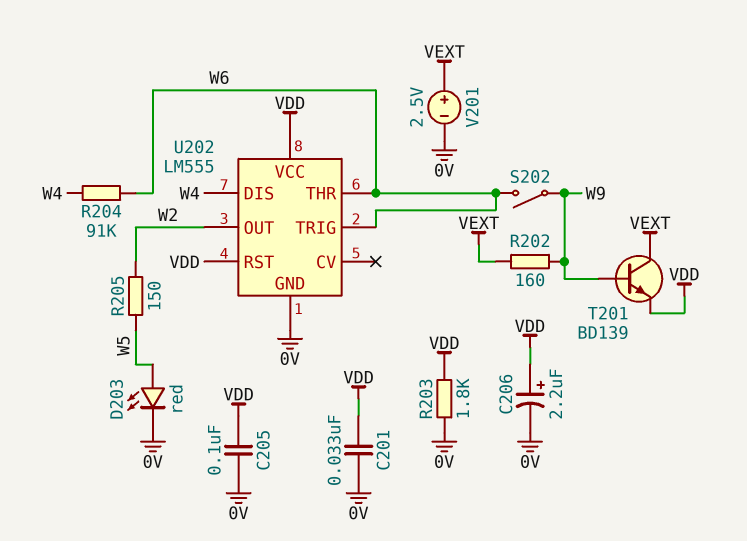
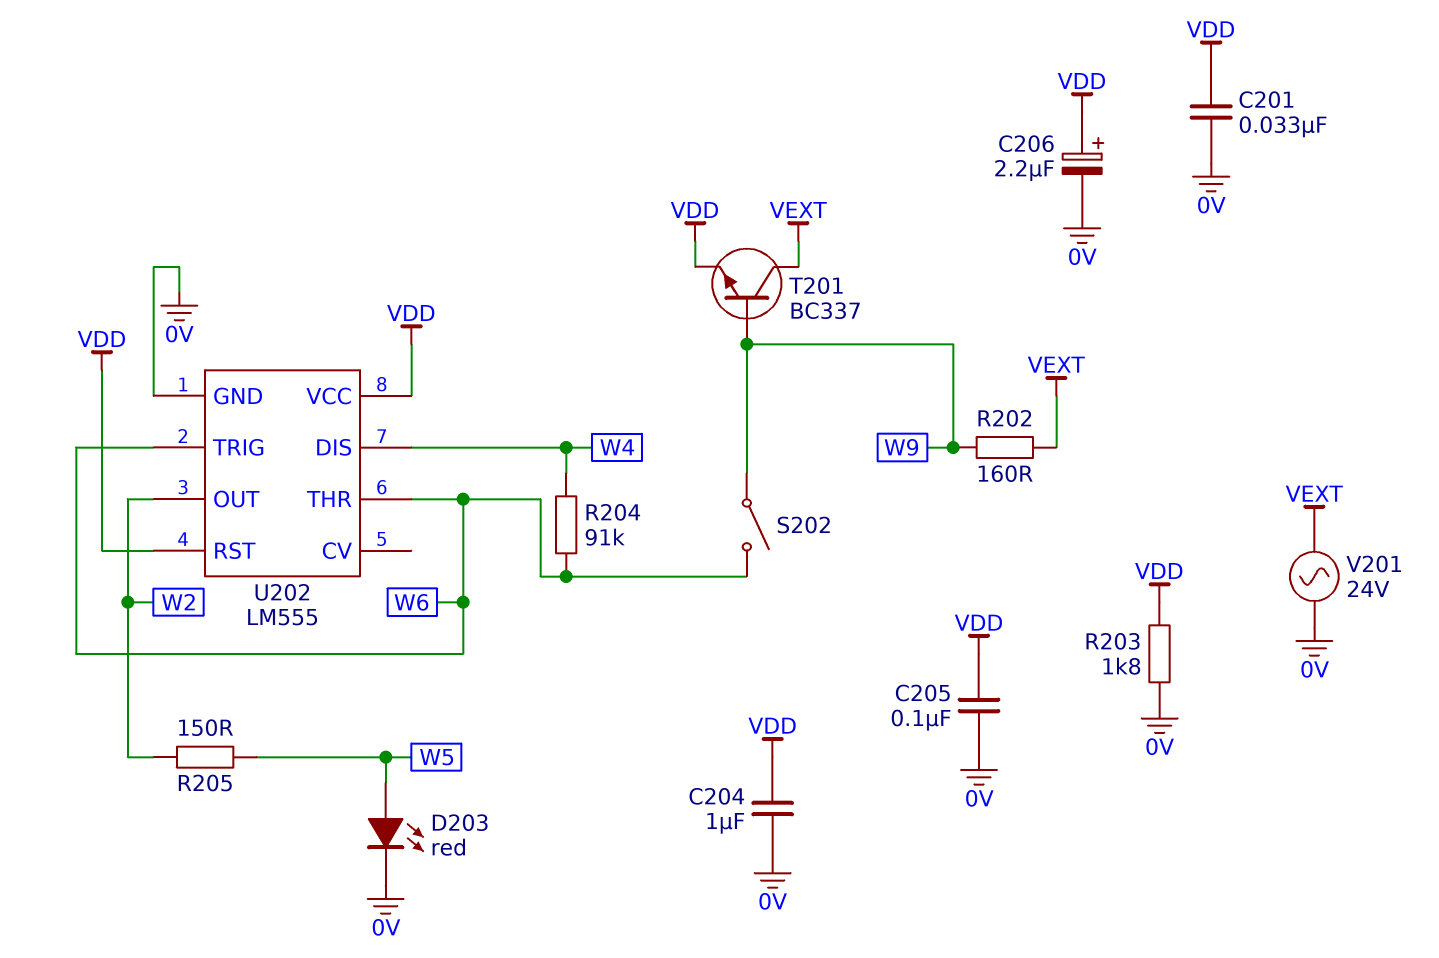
C204: none -> 1uF (0V, VDD)
T201: NPN BD139 (B W9, C VEXT, E VDD) -> NPN BC337 (B W9, C VEXT, E VDD)
V201: 2.5V (plus VEXT, minus 0V) -> AC 24V (0V, VEXT)

